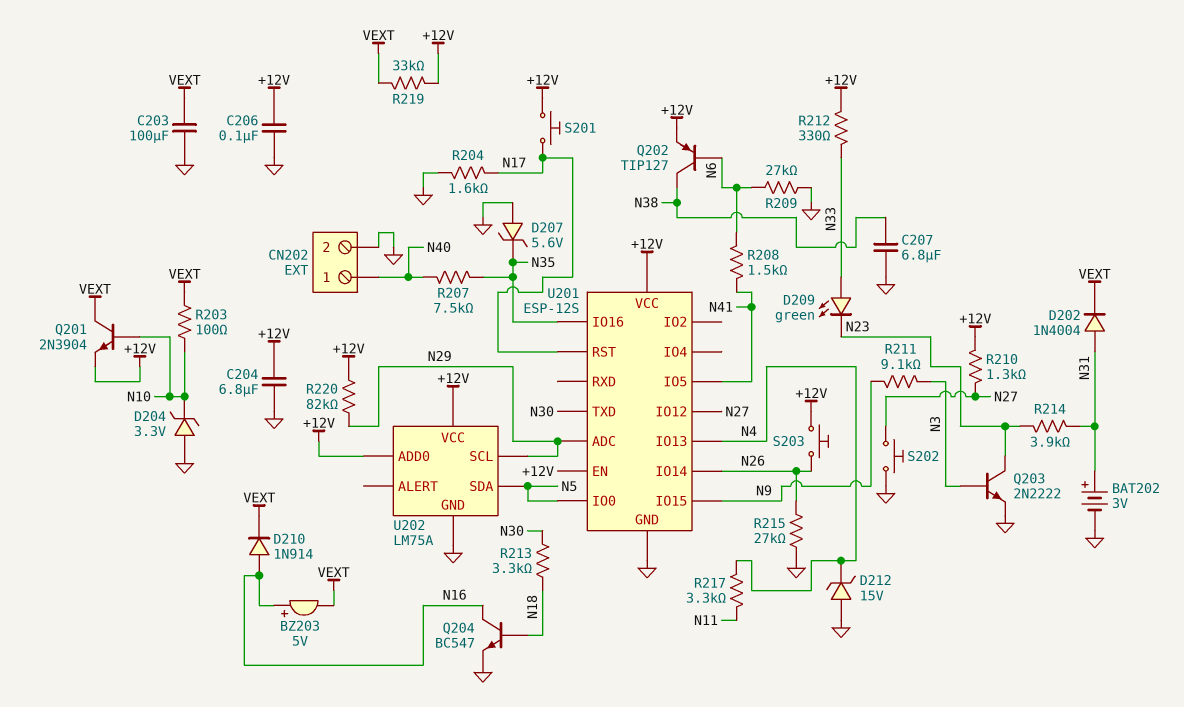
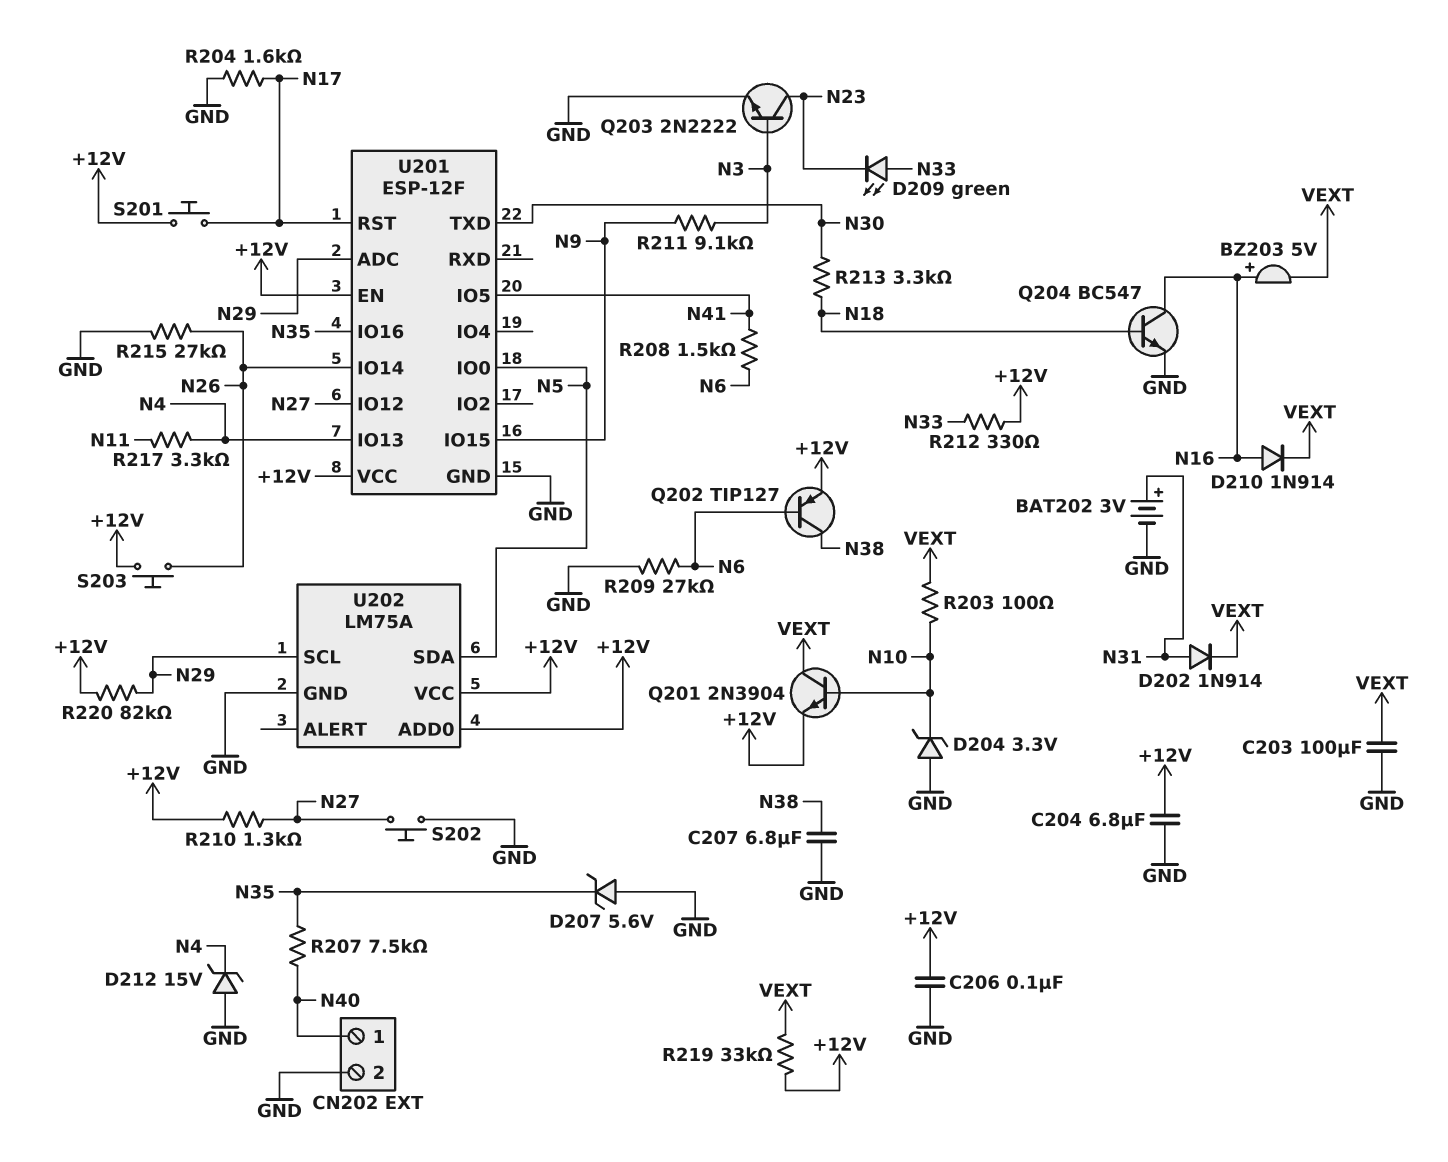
D202: diode 1N4004 (A N31, K VEXT) -> diode 1N914 (A N31, K VEXT)
R214: 3.9k (N23, N31) -> none
U201: ESP-12S -> ESP-12F

